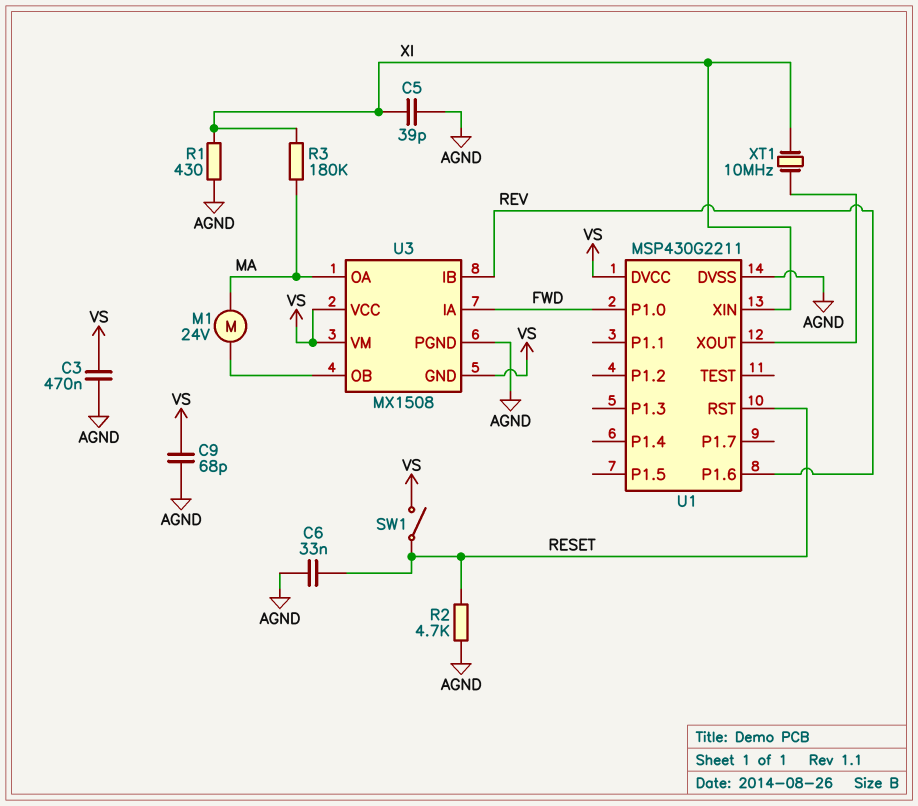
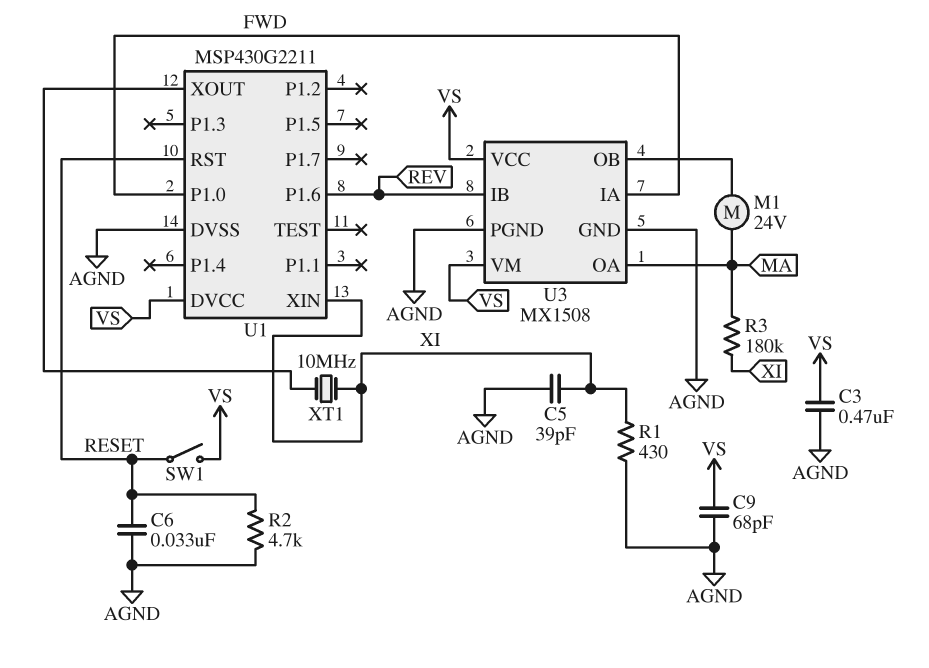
U3 pin GND: VS -> AGND

